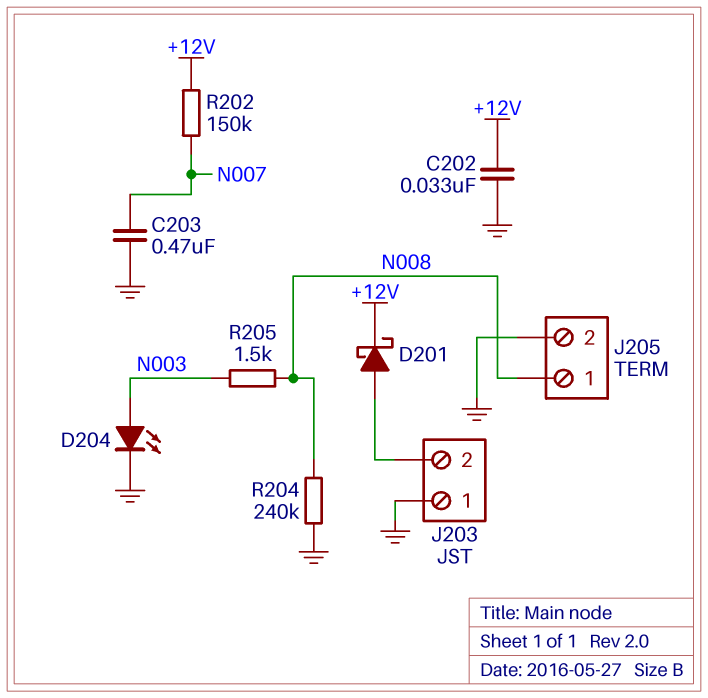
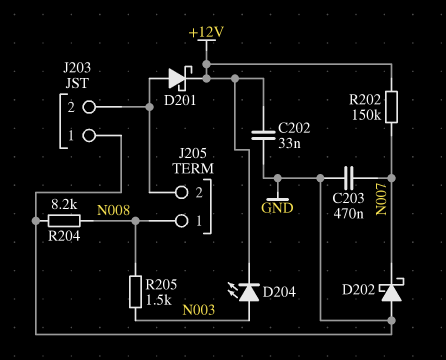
D202: none -> schottky (A GND, K N007)
D204: LED (A N003, K GND) -> LED (A N003, K +12V)
J205 pin 2: GND -> J203/2
R204: 240k (GND, N008) -> 8.2k (GND, N008)

